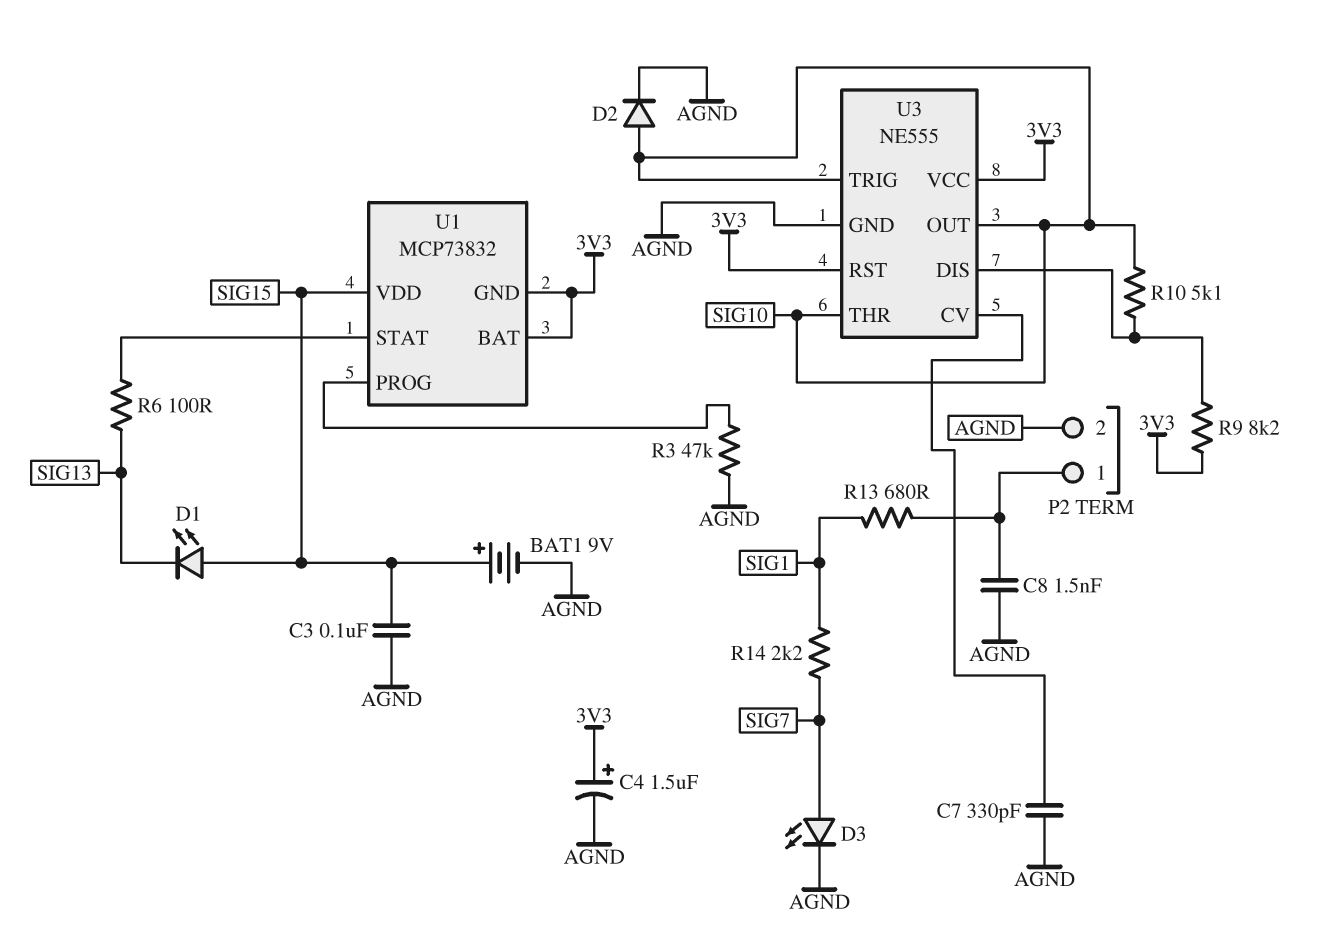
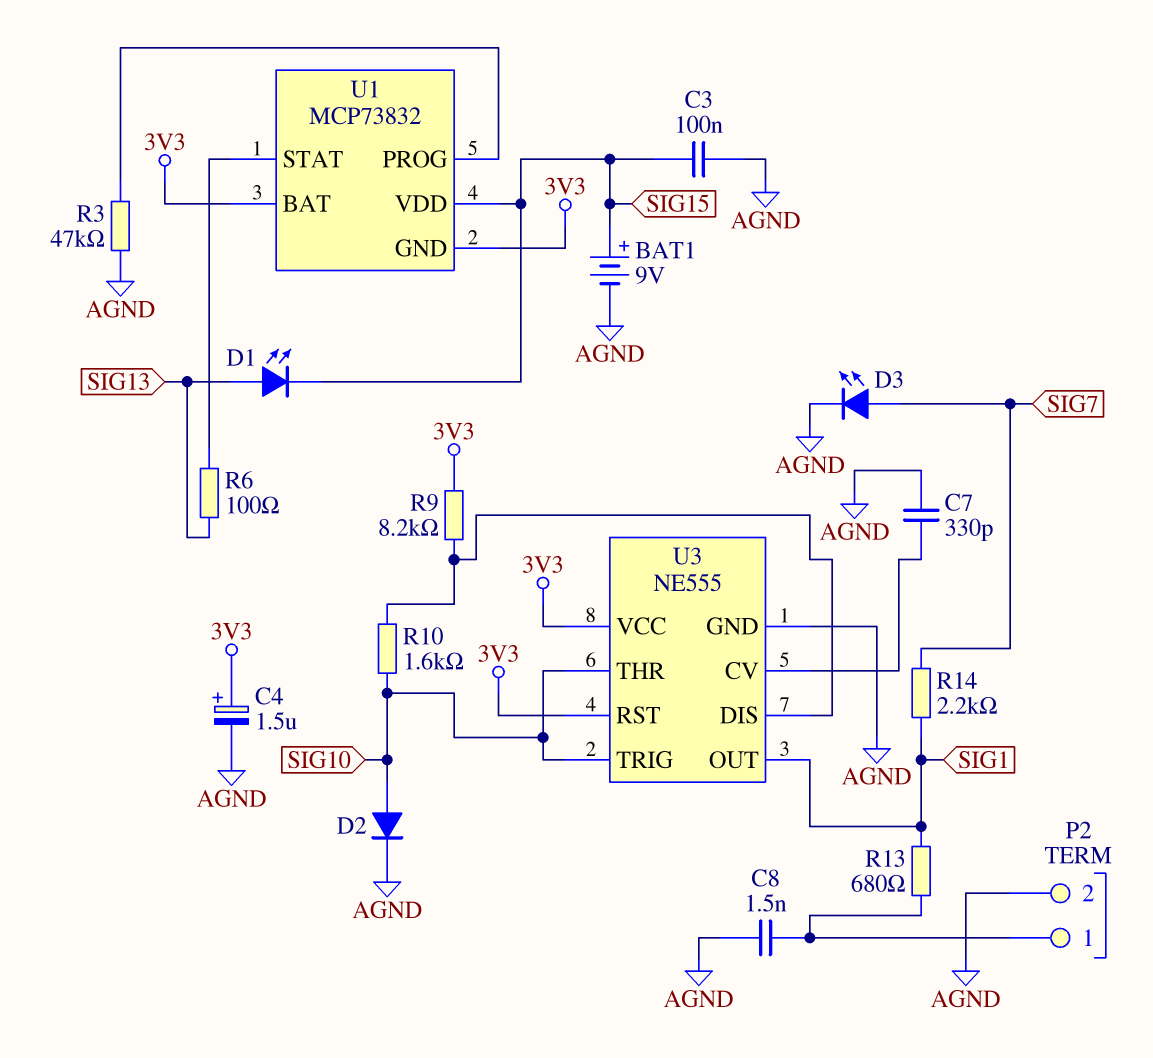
D1: LED (A SIG15, K SIG13) -> LED (A SIG13, K SIG15)
R10: 5.1k (SIG10, U3/DIS) -> 1.6k (SIG10, U3/DIS)
U3 pin OUT: SIG10 -> SIG1

